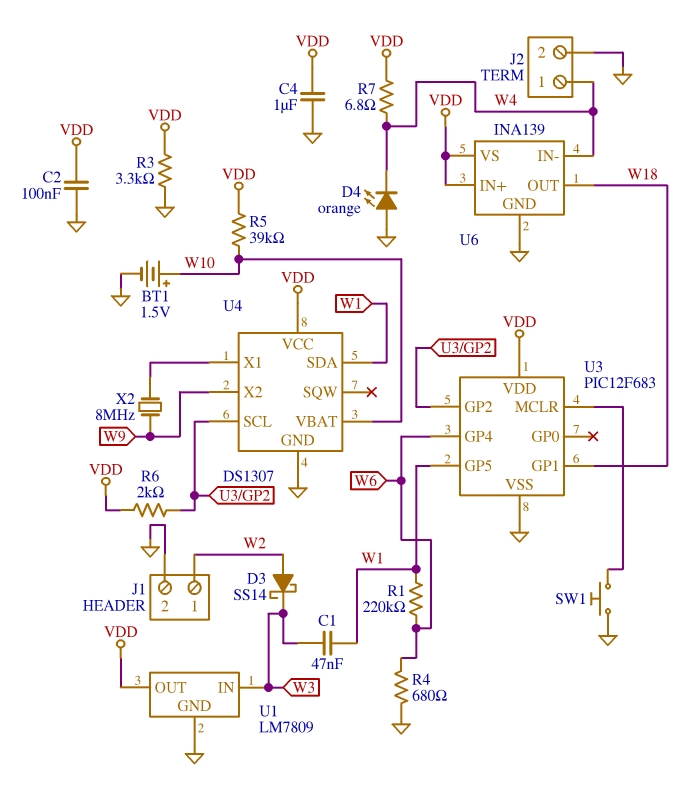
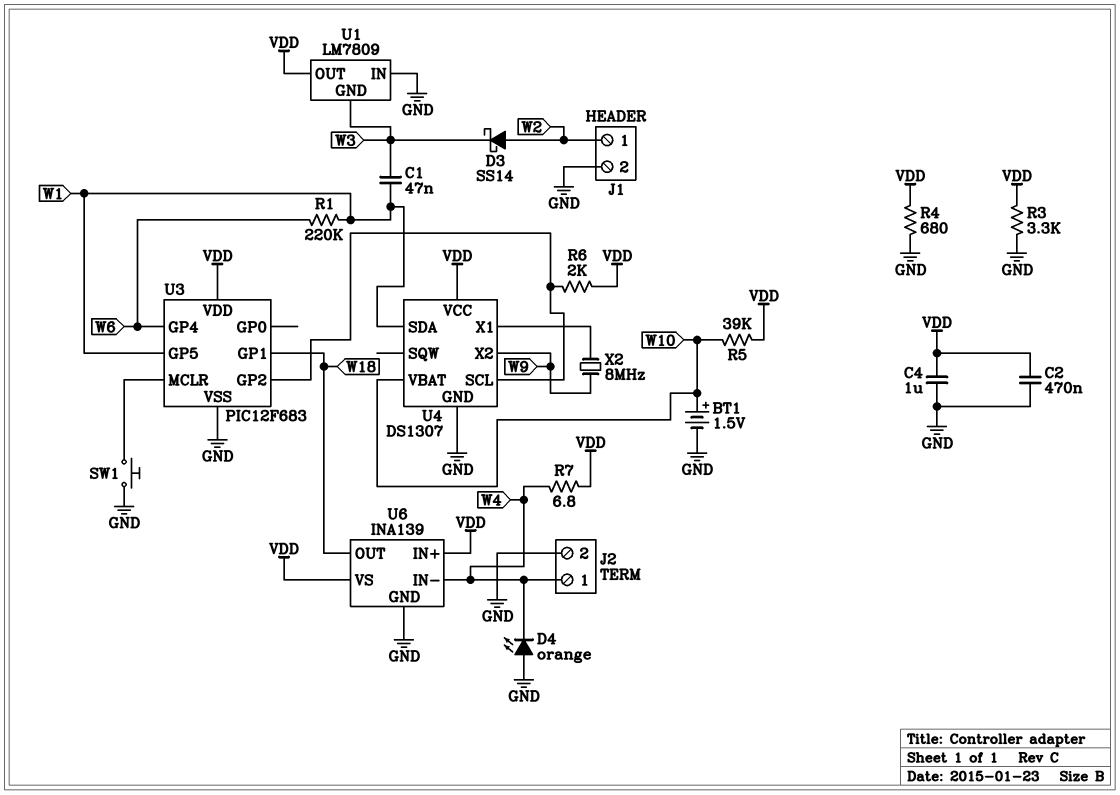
C2: 100nF (GND, VDD) -> 470nF (GND, VDD)
R4: 680 (GND, W6) -> 680 (GND, VDD)
U1 pin GND: GND -> W3
U1 pin IN: W3 -> GND

